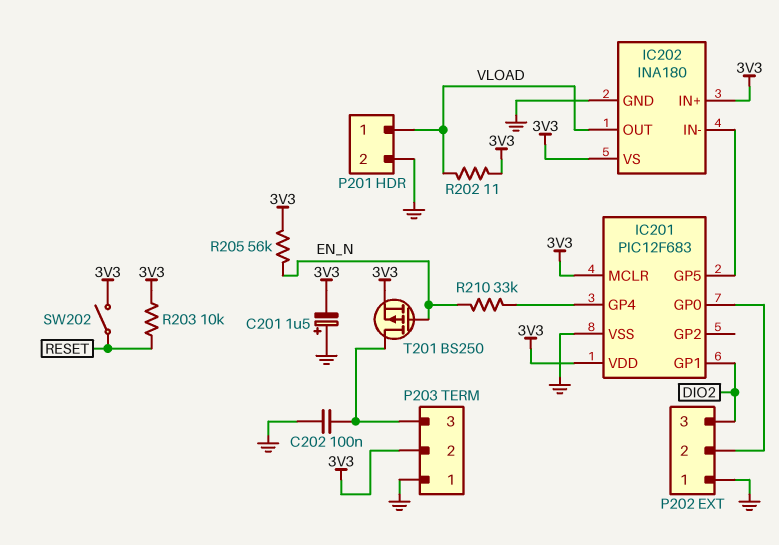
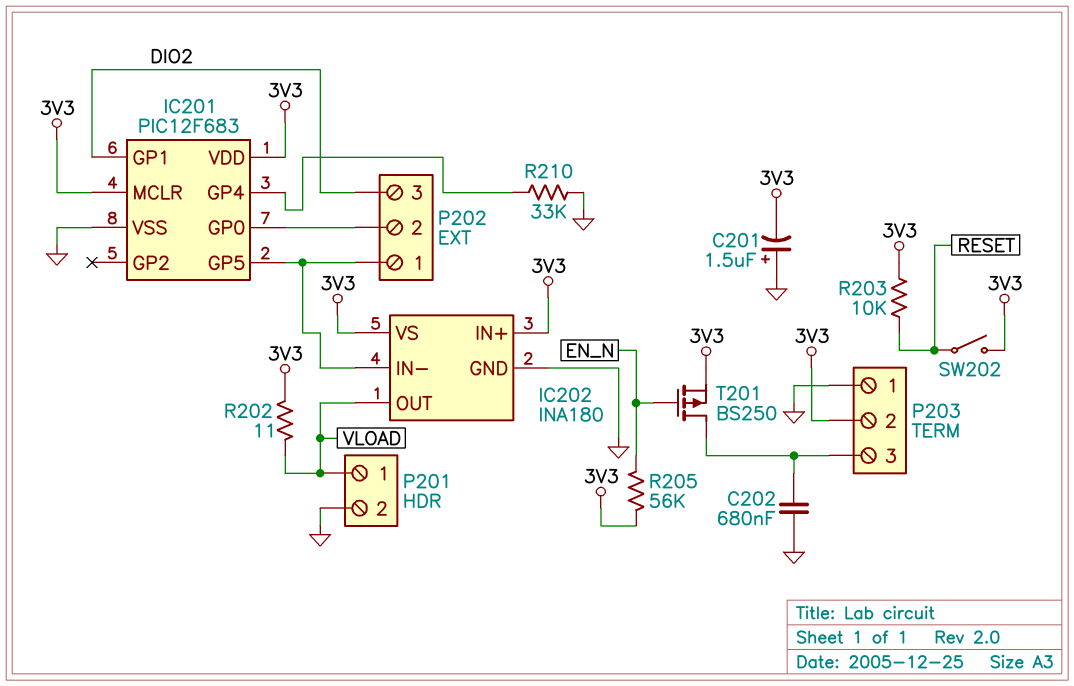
C202: 100nF (GND, P203/3) -> 680nF (GND, P203/3)
P202 pin 1: GND -> IC201/GP5
R210: 33k (EN_N, IC201/GP4) -> 33k (GND, IC201/GP4)

